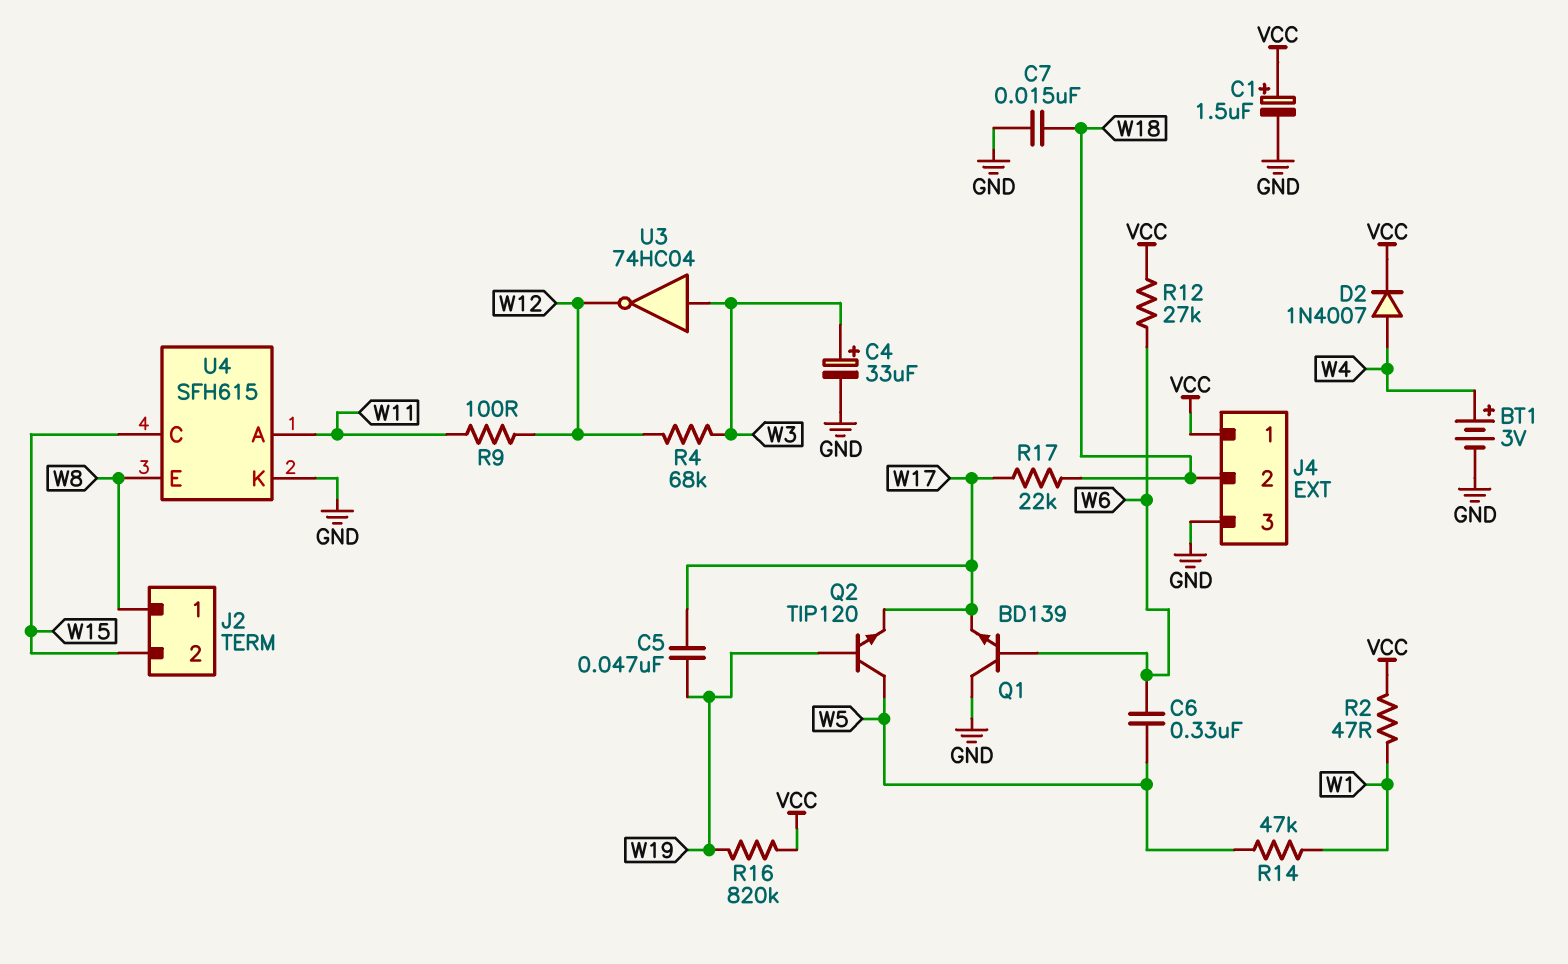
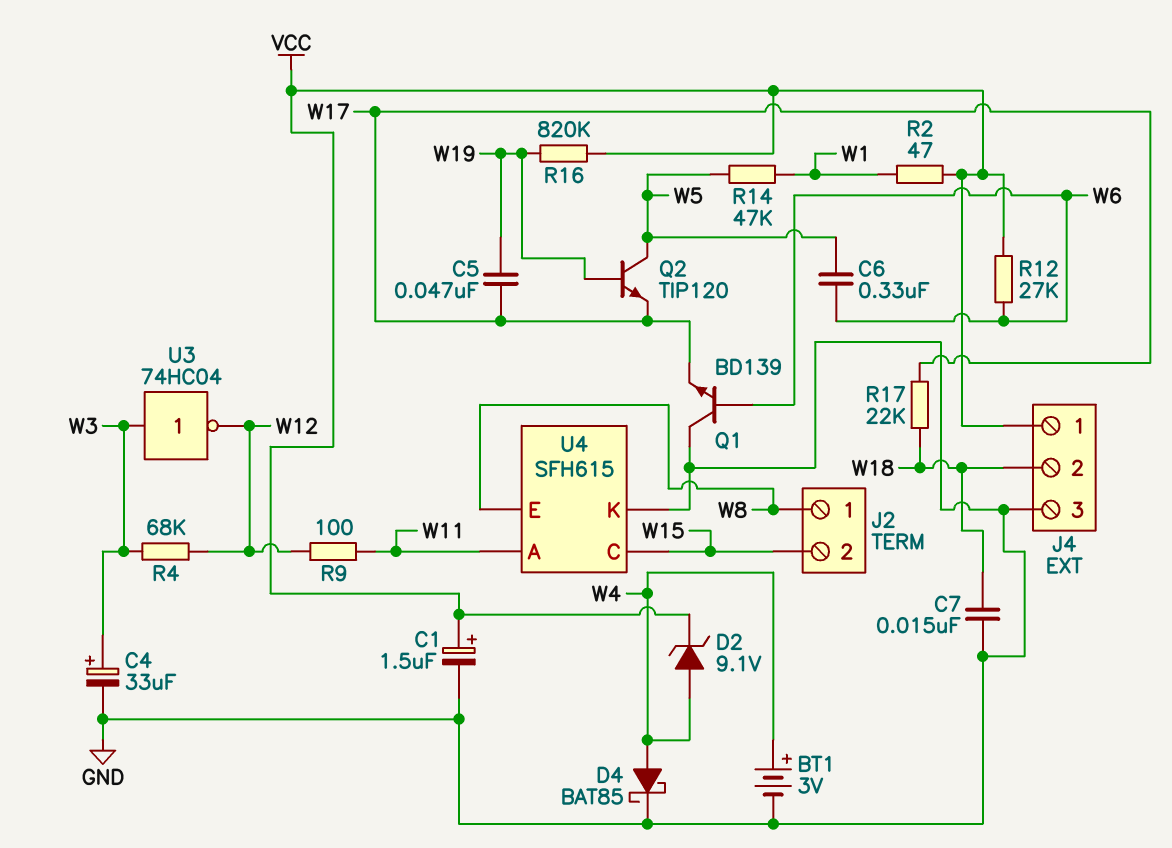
D2: diode 1N4007 (A W4, K VCC) -> zener 9.1V (A W4, K VCC)
D4: none -> schottky BAT85 (A W4, K GND)

